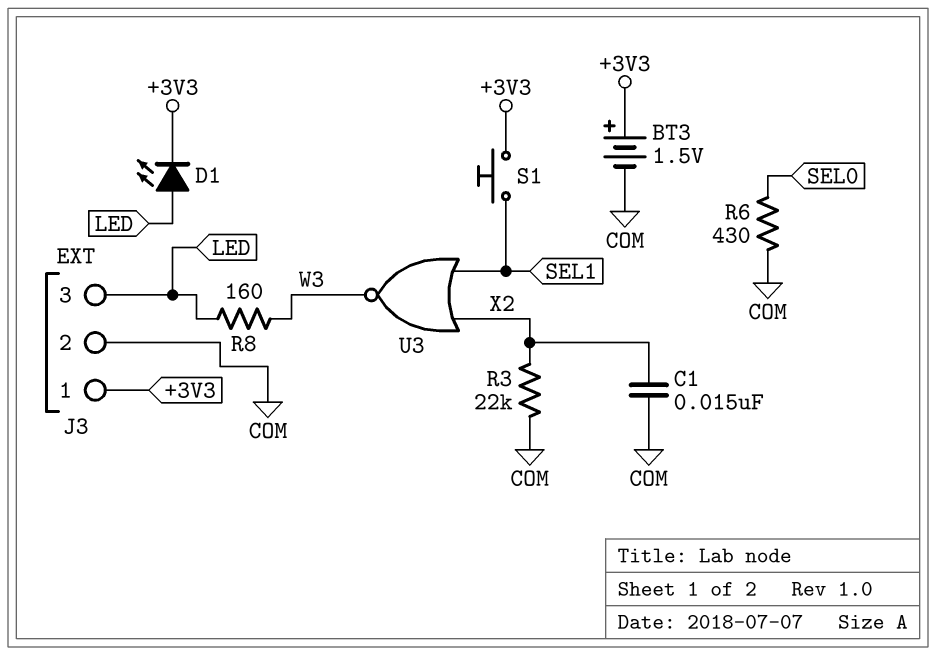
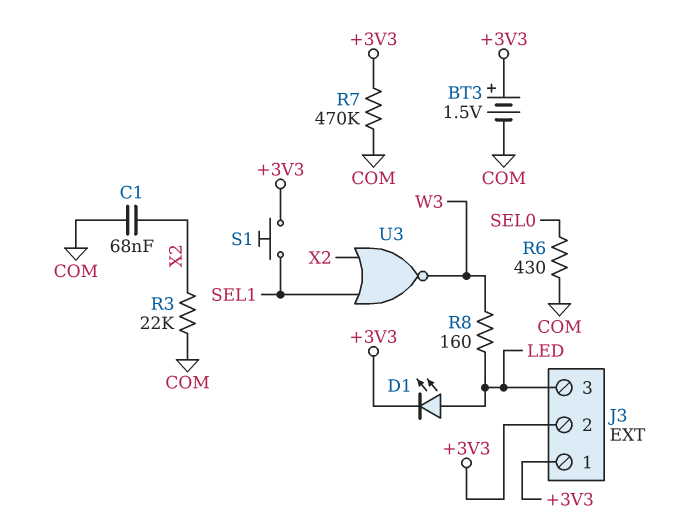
C1: 15nF (COM, X2) -> 68nF (COM, X2)
J3 pin 2: COM -> +3V3
R7: none -> 470k (+3V3, COM)

